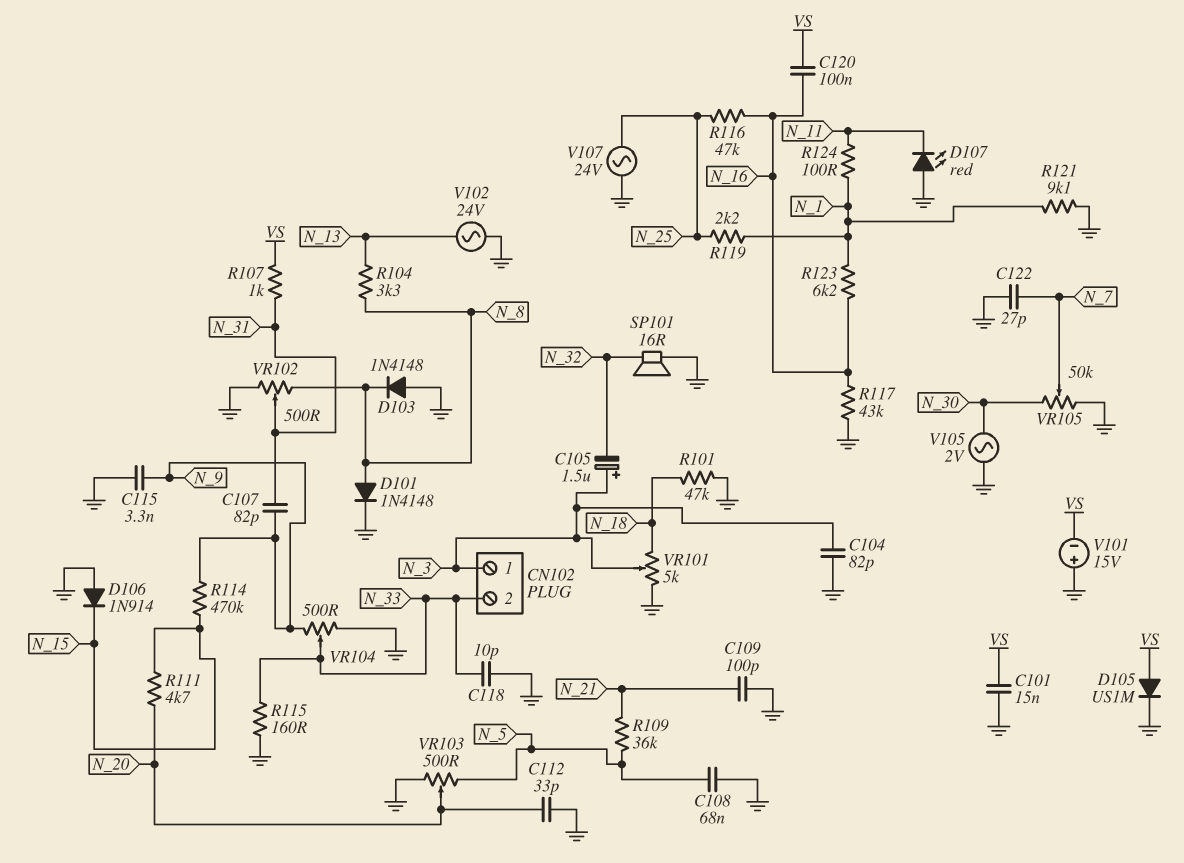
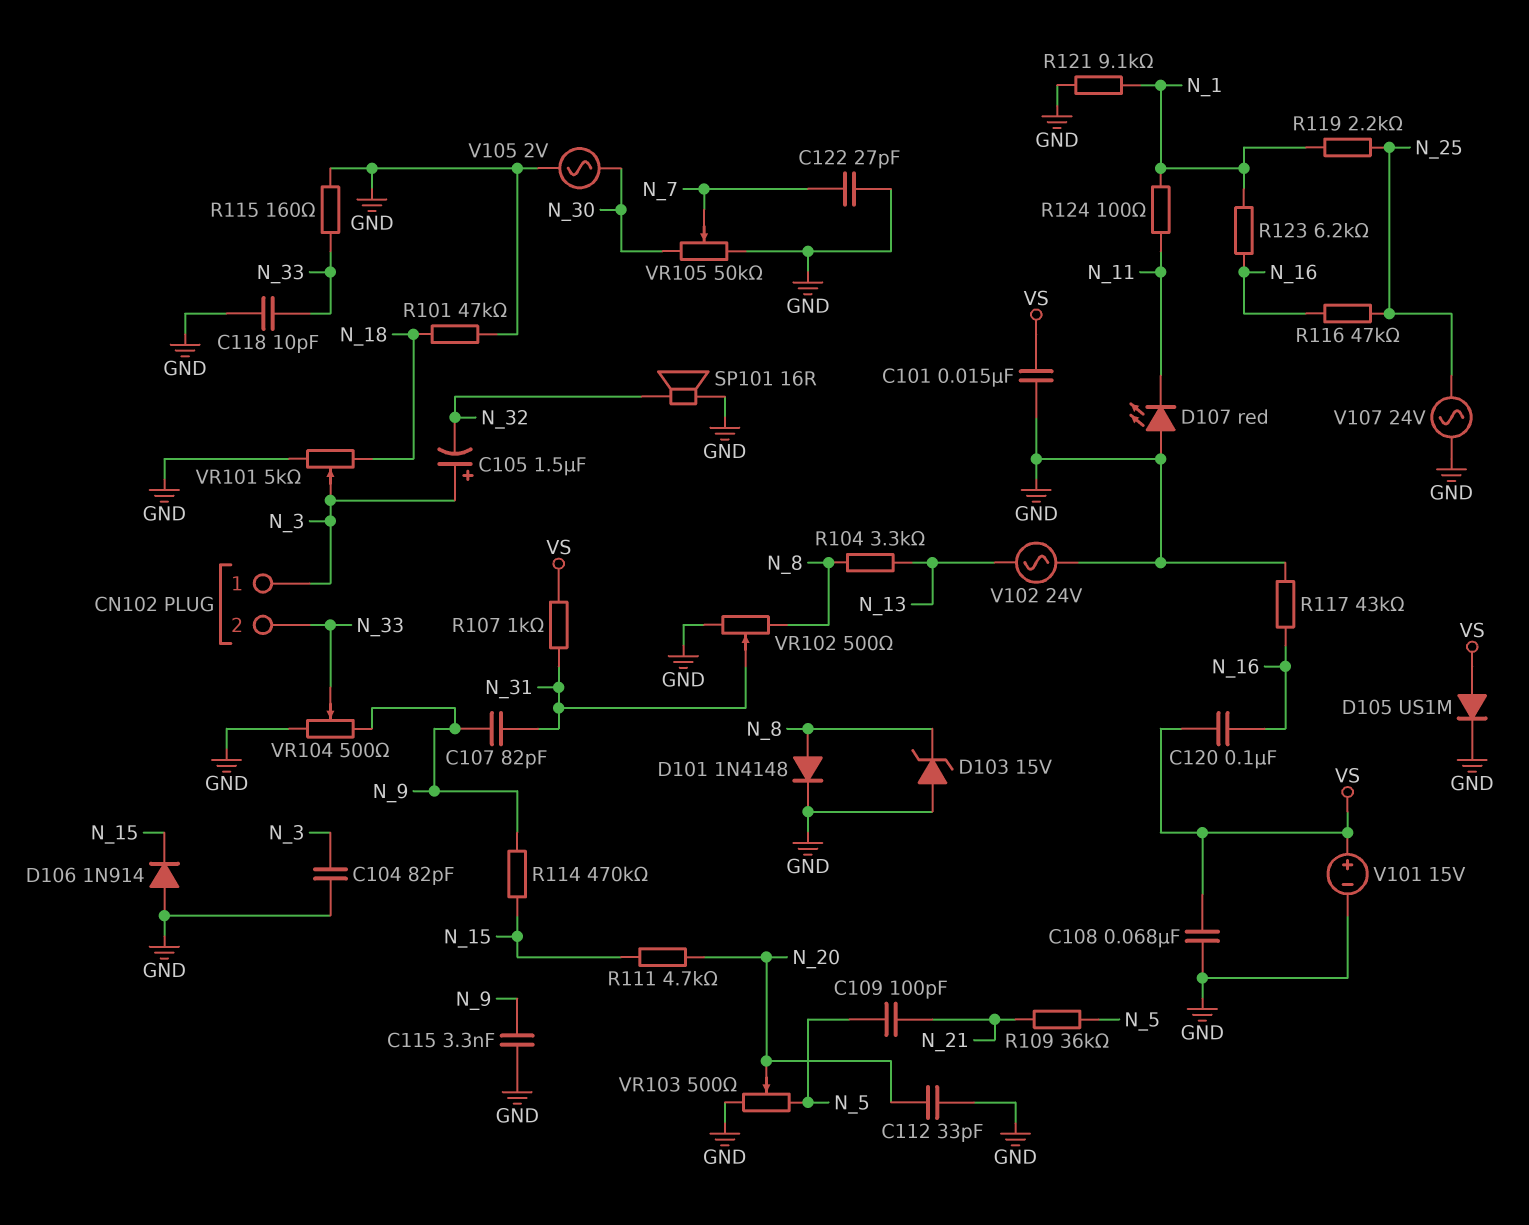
C108: 68nF (GND, N_5) -> 68nF (GND, VS)
C109: 100pF (GND, N_21) -> 100pF (N_5, N_21)
D103: diode 1N4148 (A GND, K N_8) -> zener 15V (A GND, K N_8)
V101: 15V (plus GND, minus VS) -> 15V (plus VS, minus GND)

